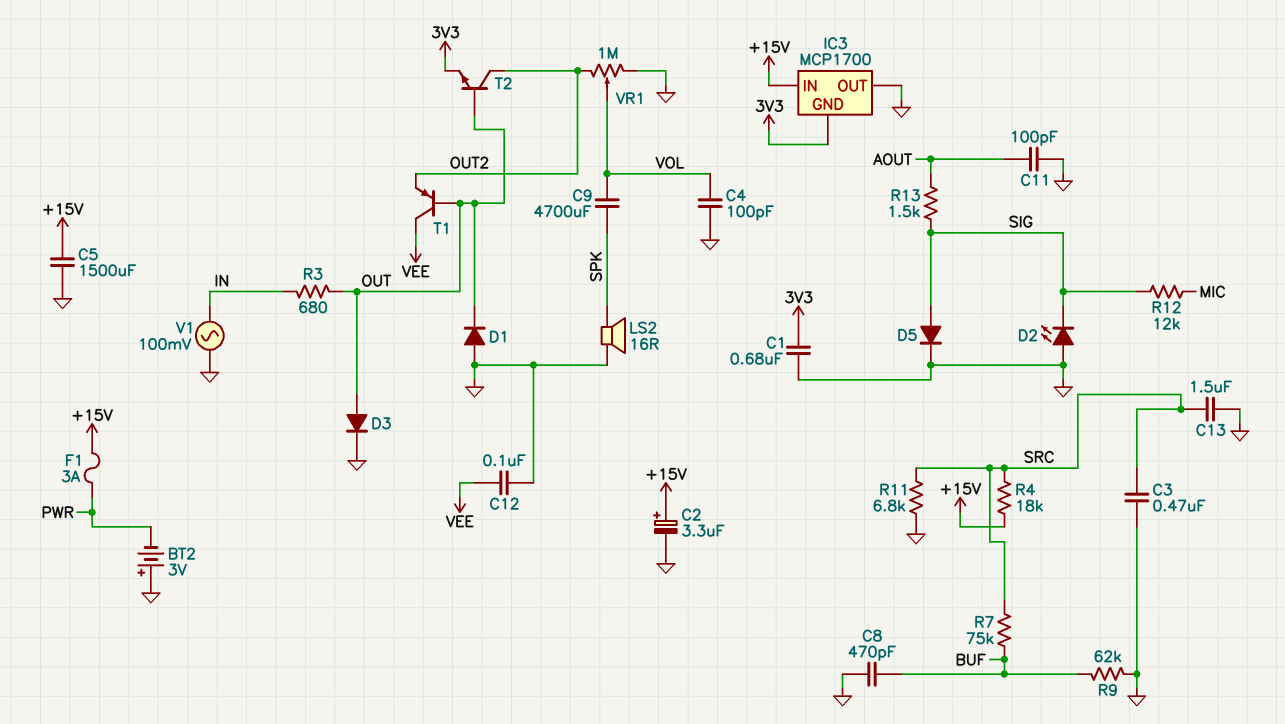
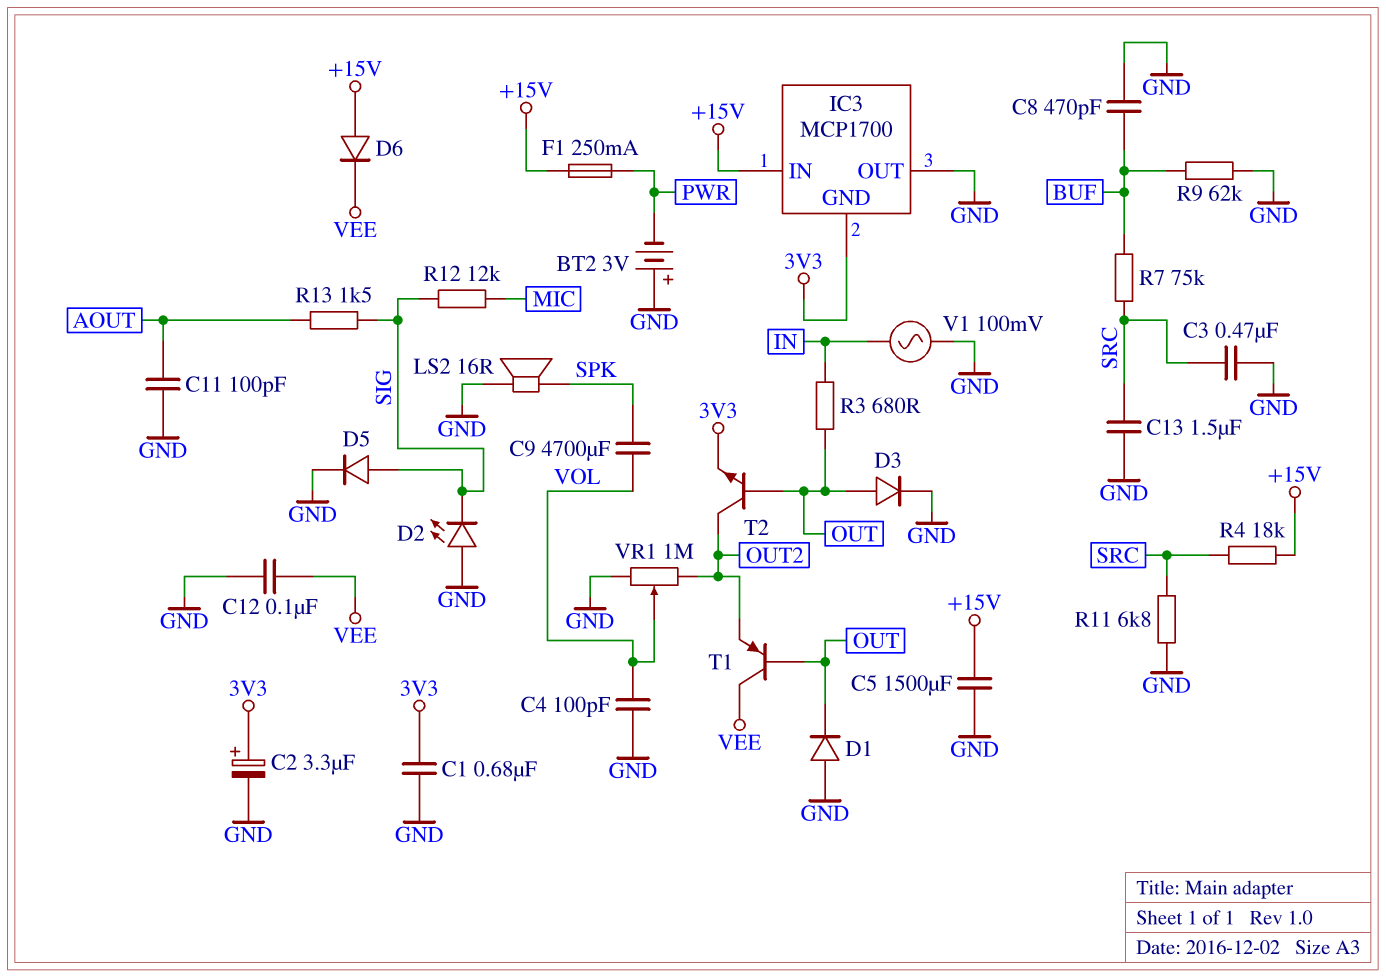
C2: 3.3uF (plus +15V, minus GND) -> 3.3uF (plus 3V3, minus GND)
D6: none -> diode (A +15V, K VEE)
F1: 3A (+15V, PWR) -> 250mA (+15V, PWR)

